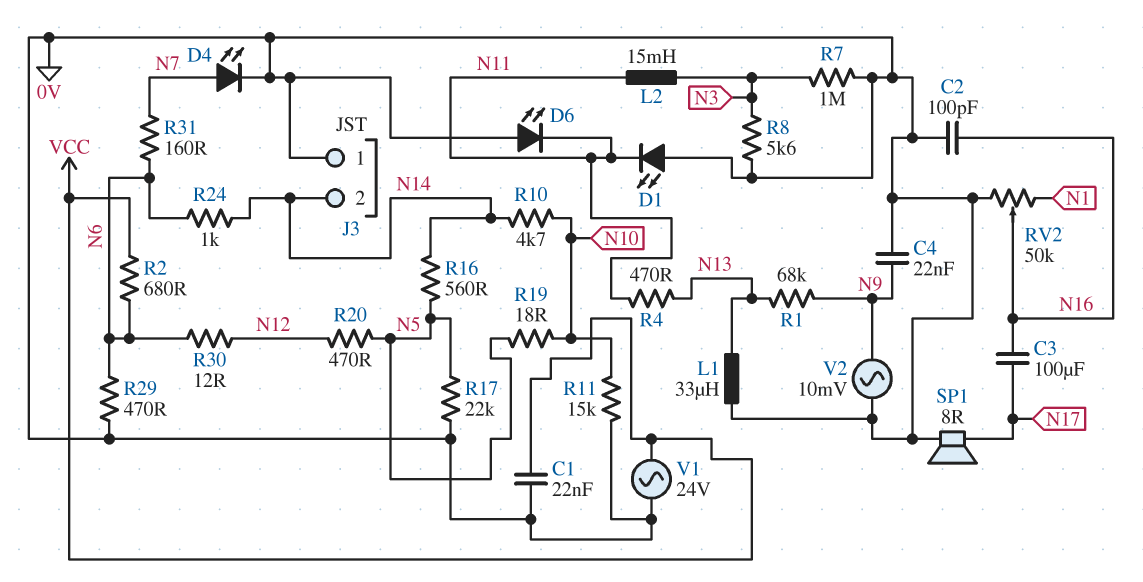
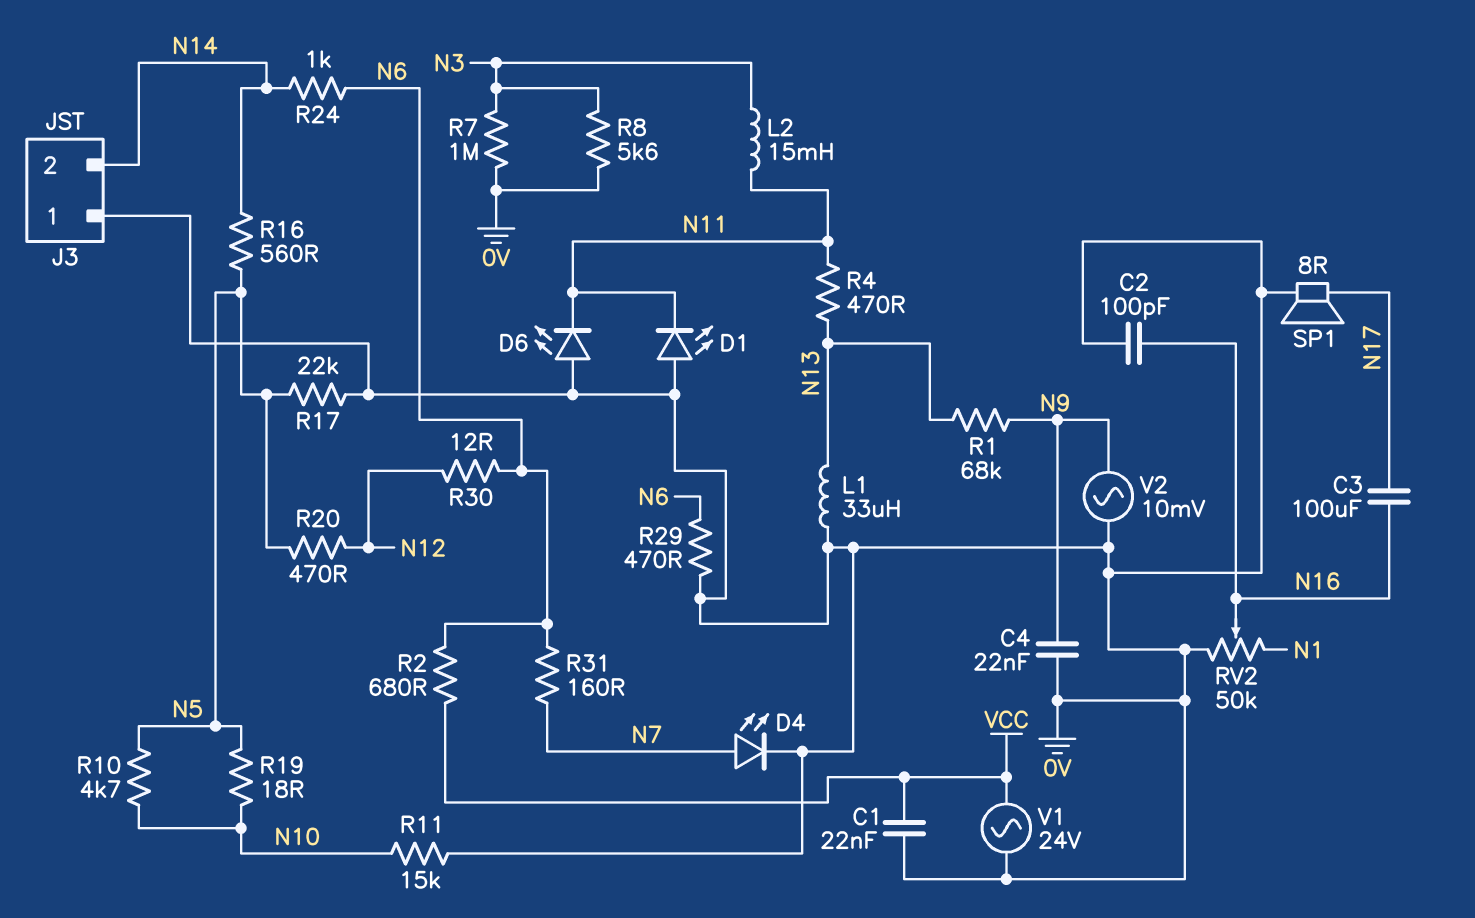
R10: 4.7k (N10, N14) -> 4.7k (N5, N10)

